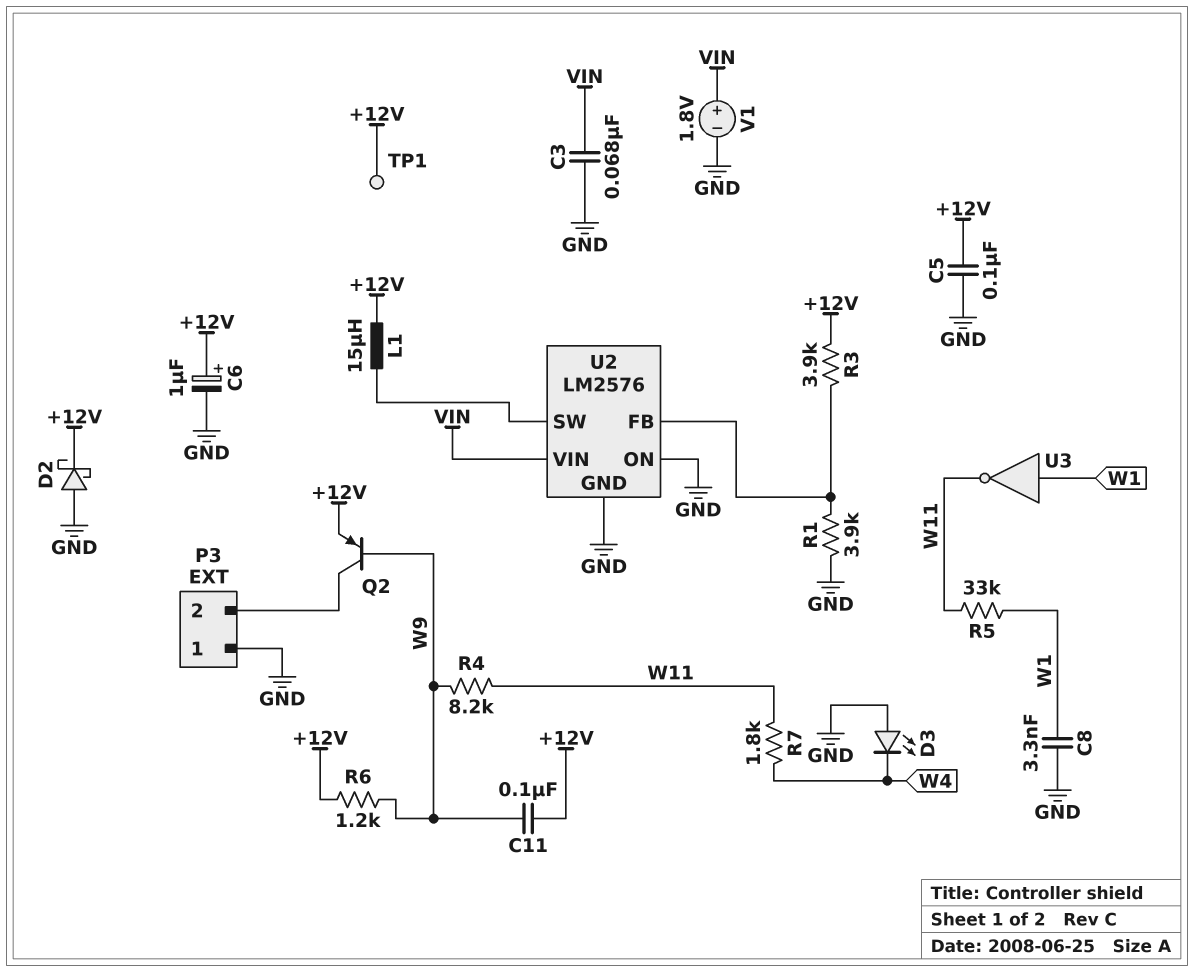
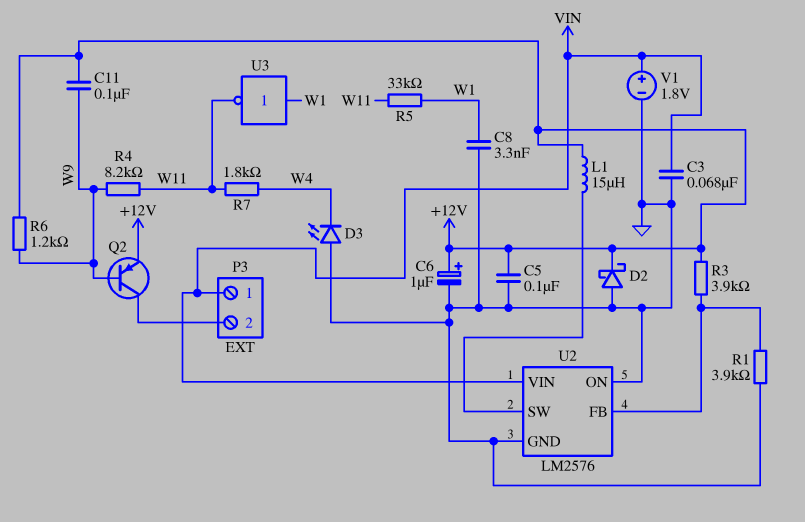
P3 pin 1: GND -> VIN
TP1: test point (+12V) -> none

